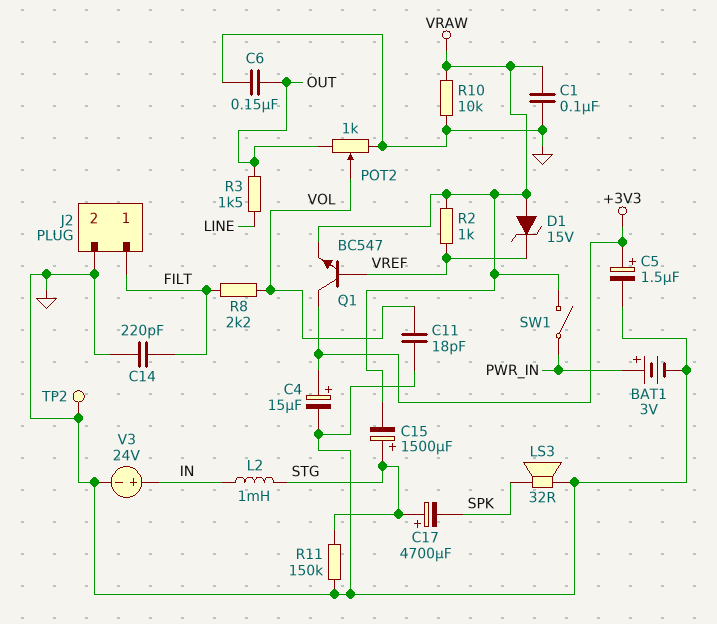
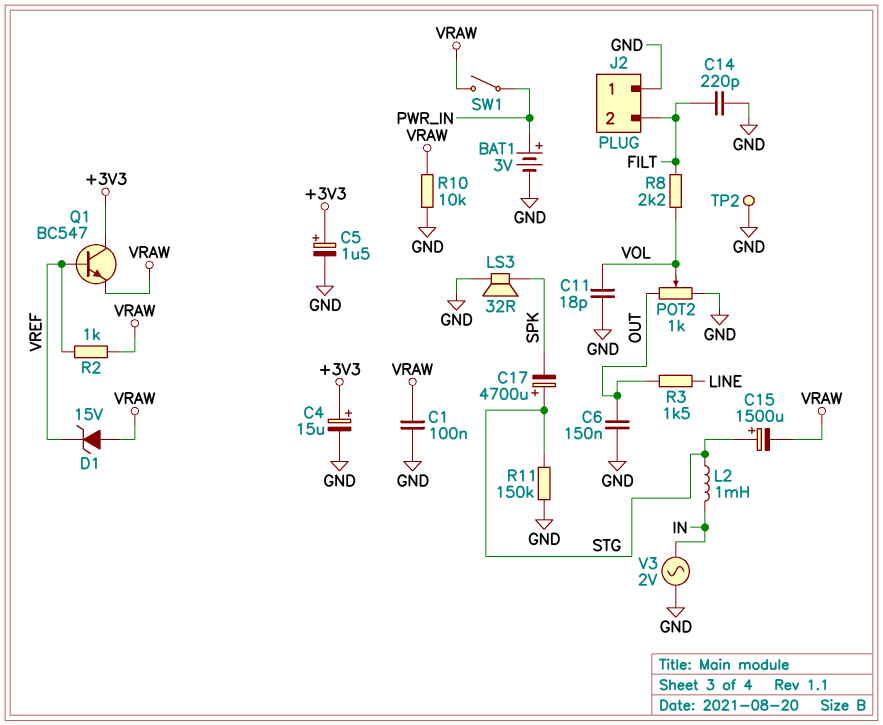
J2 pin 1: FILT -> GND
J2 pin 2: GND -> FILT
V3: 24V (plus IN, minus GND) -> AC 2V (GND, IN)

